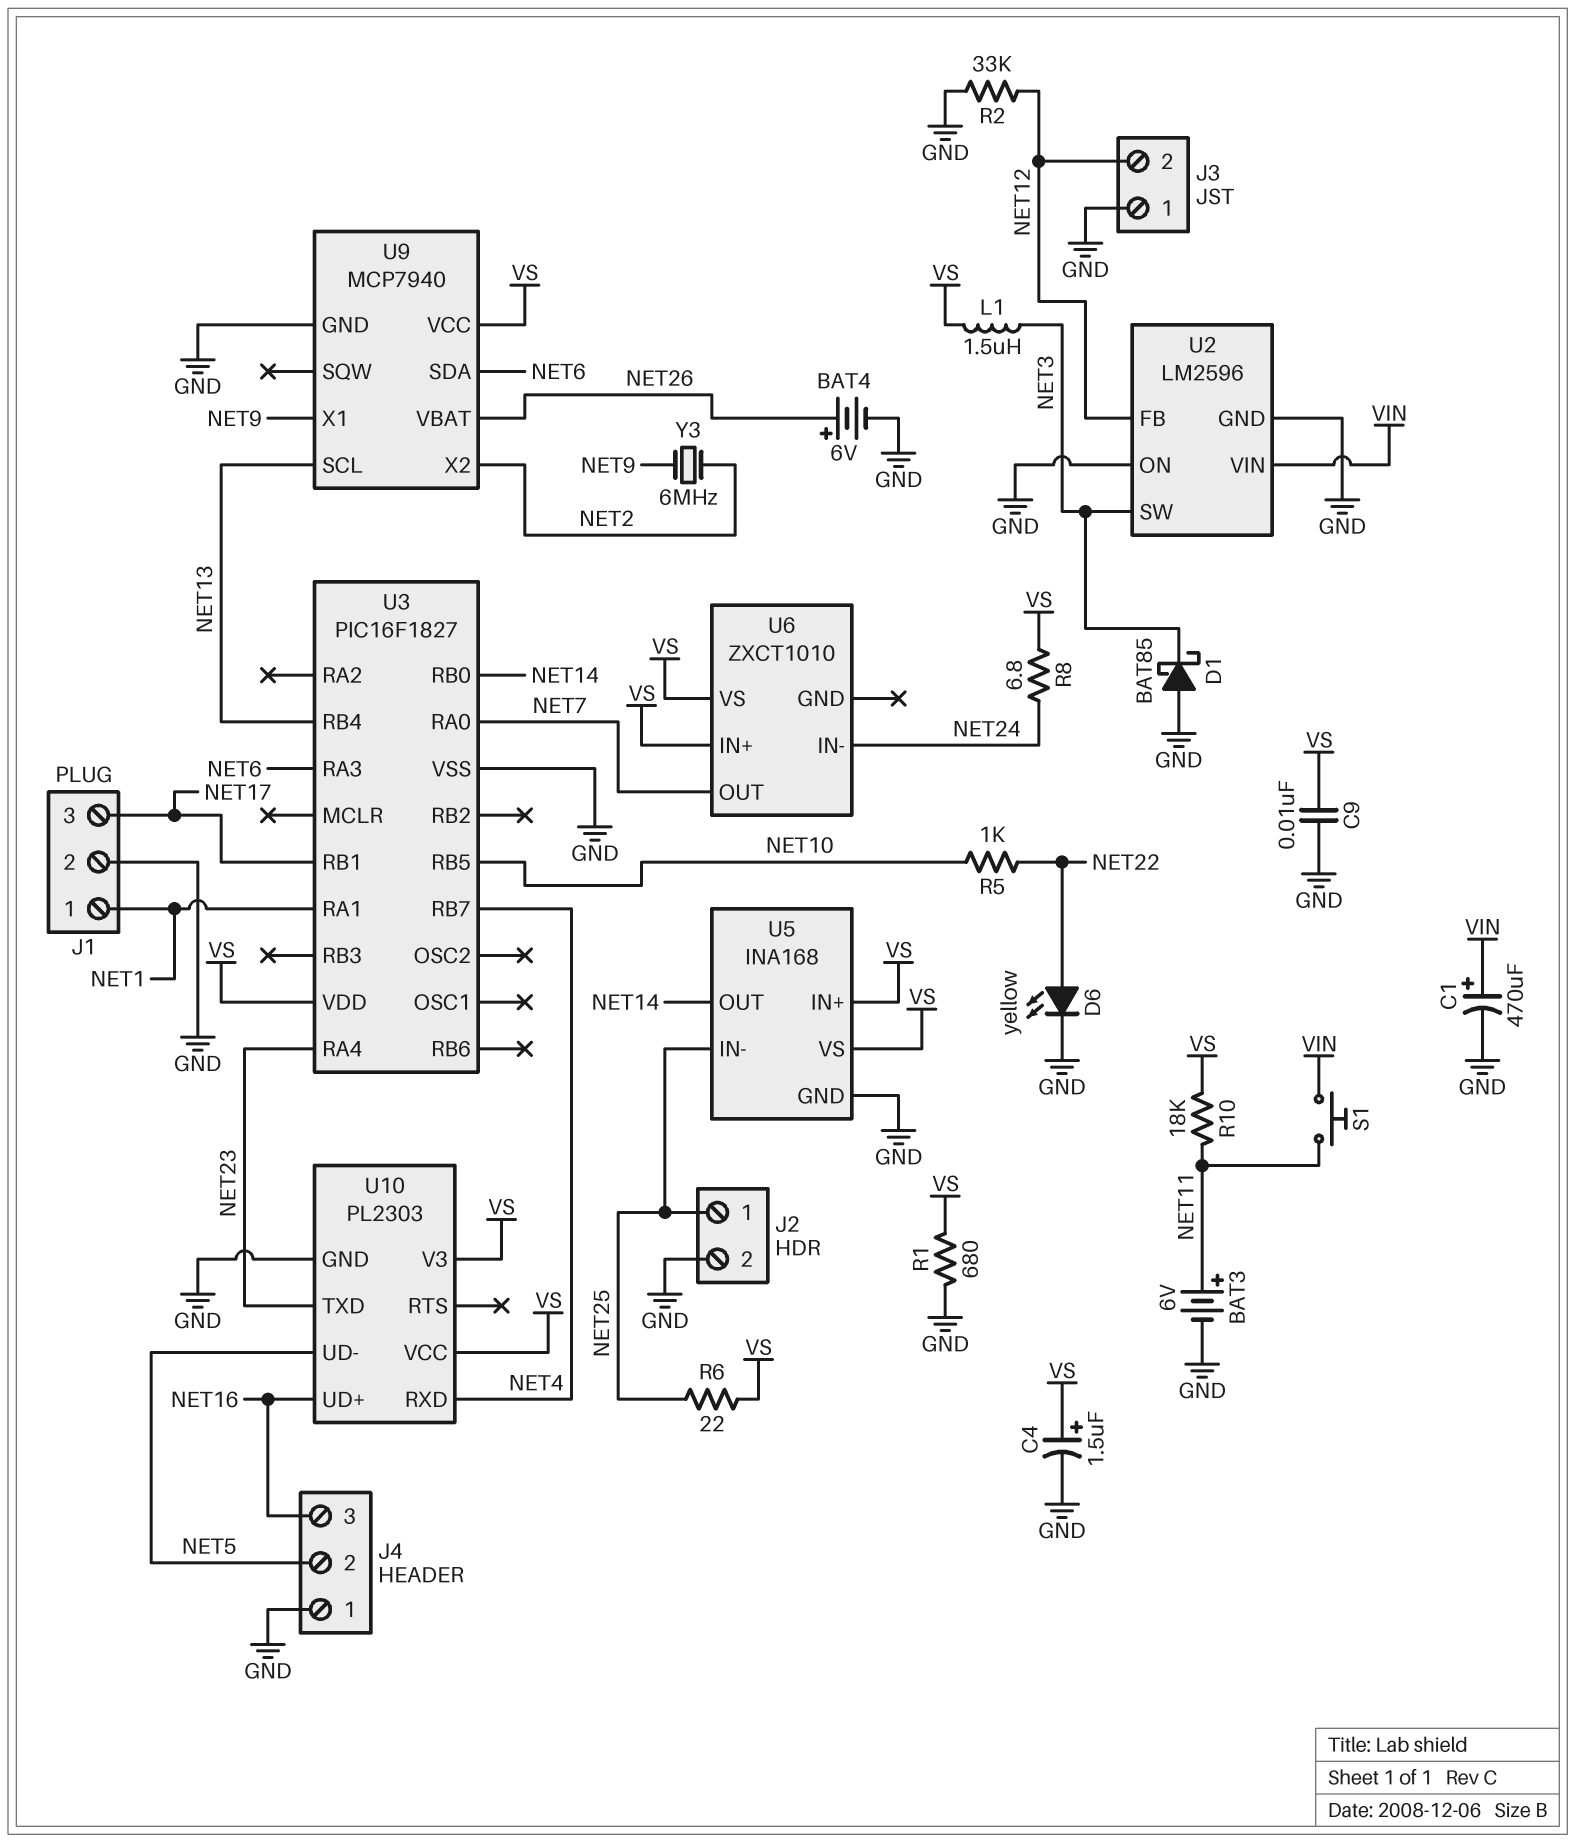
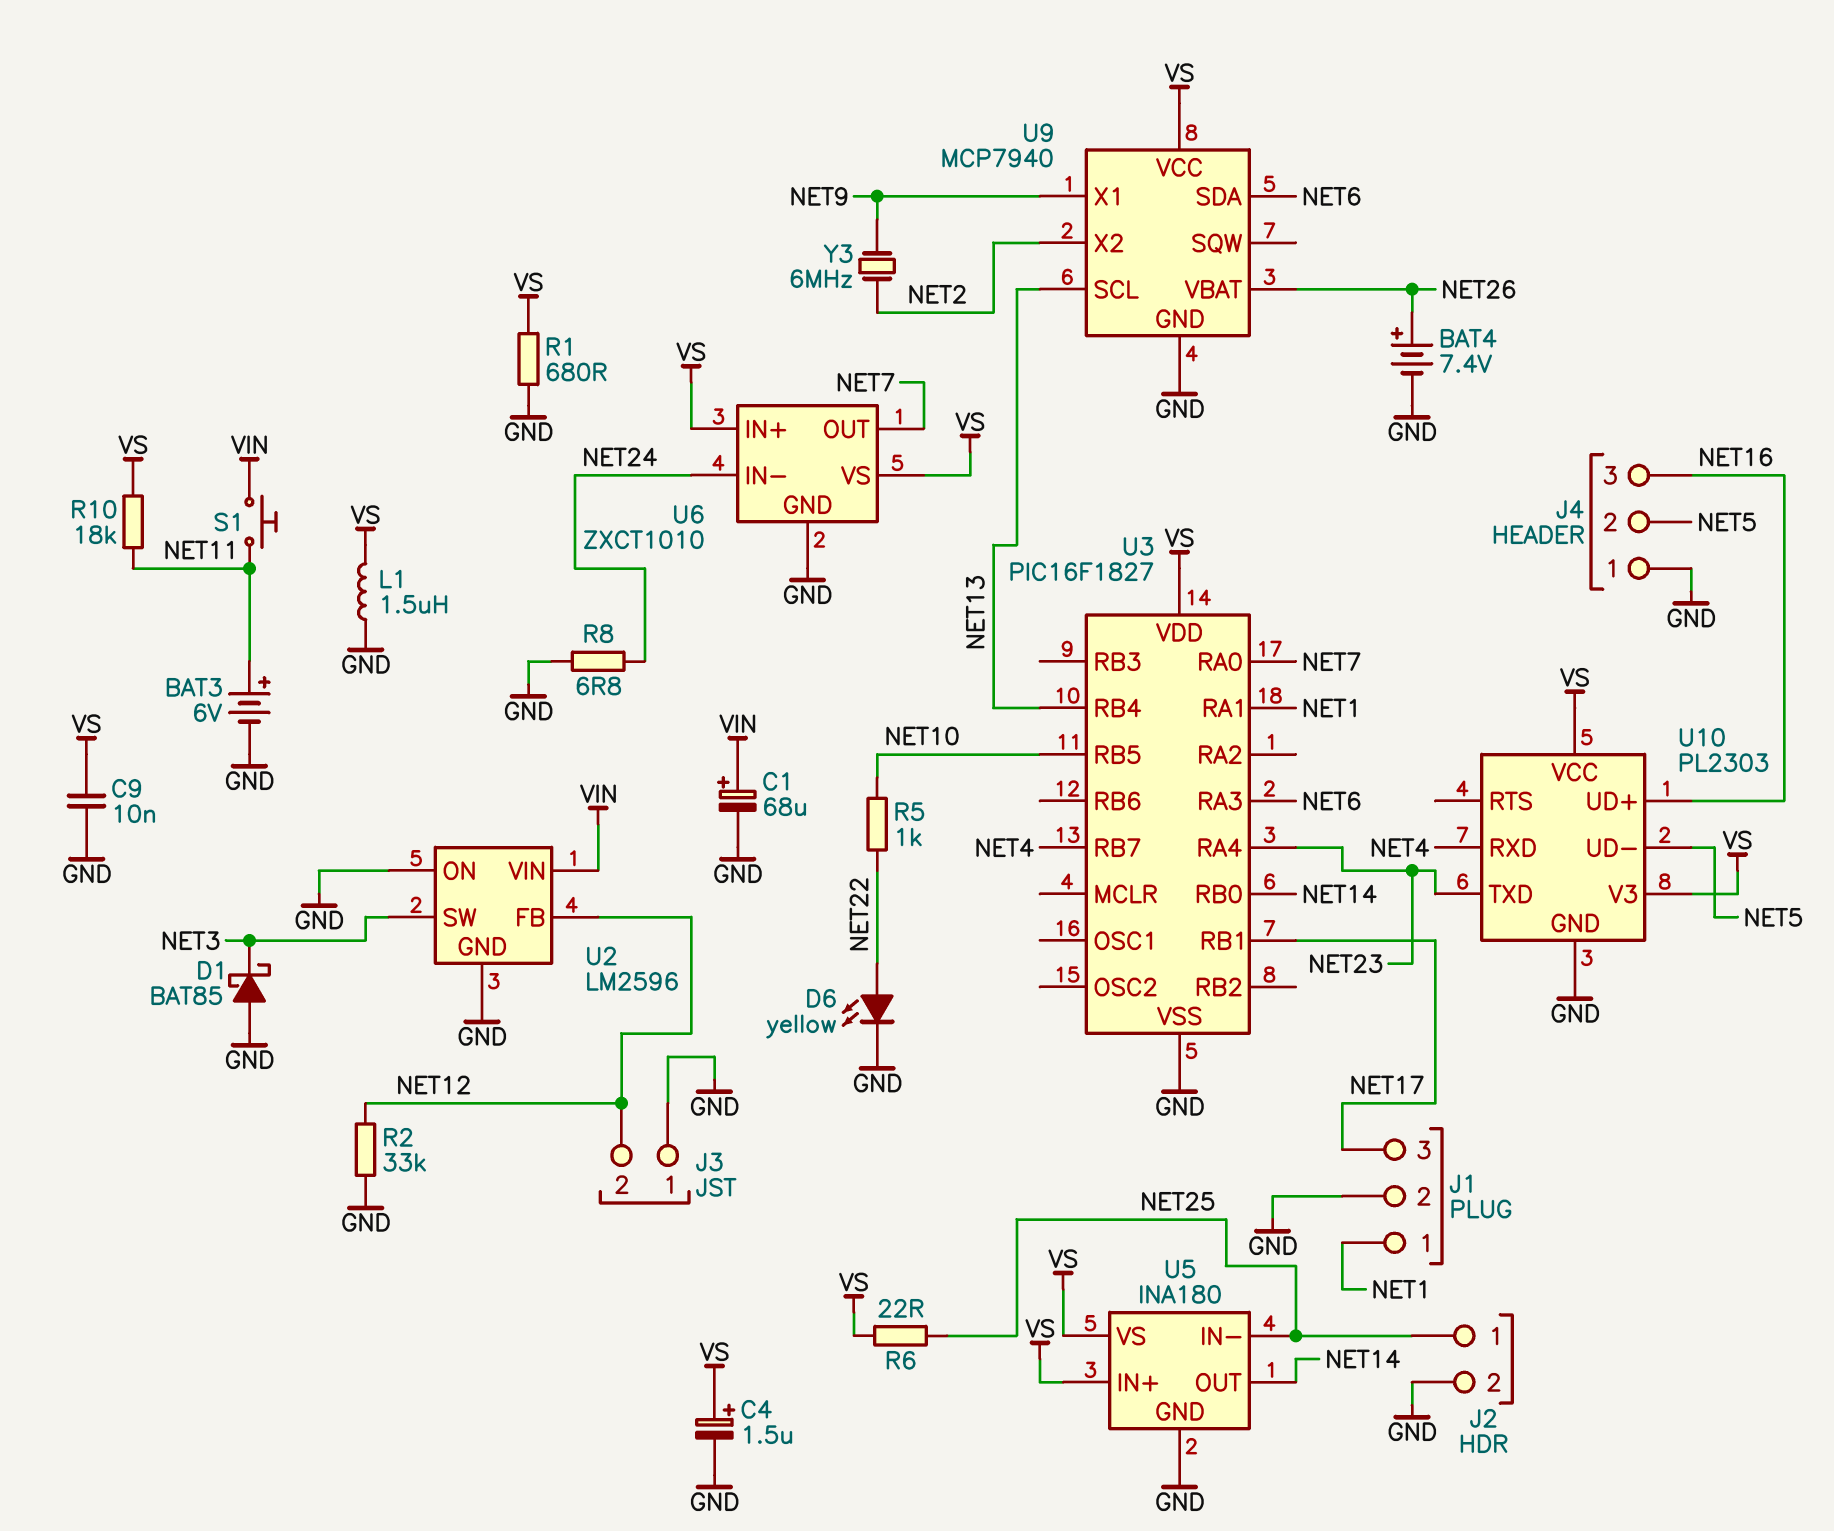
BAT4: 6V (plus NET26, minus GND) -> 7.4V (plus NET26, minus GND)
C1: 470uF (plus VIN, minus GND) -> 68uF (plus VIN, minus GND)
L1: 1.5uH (NET3, VS) -> 1.5uH (GND, VS)
R8: 6.8 (NET24, VS) -> 6.8 (GND, NET24)
U5: INA168 -> INA180
U6 pin GND: none -> GND

